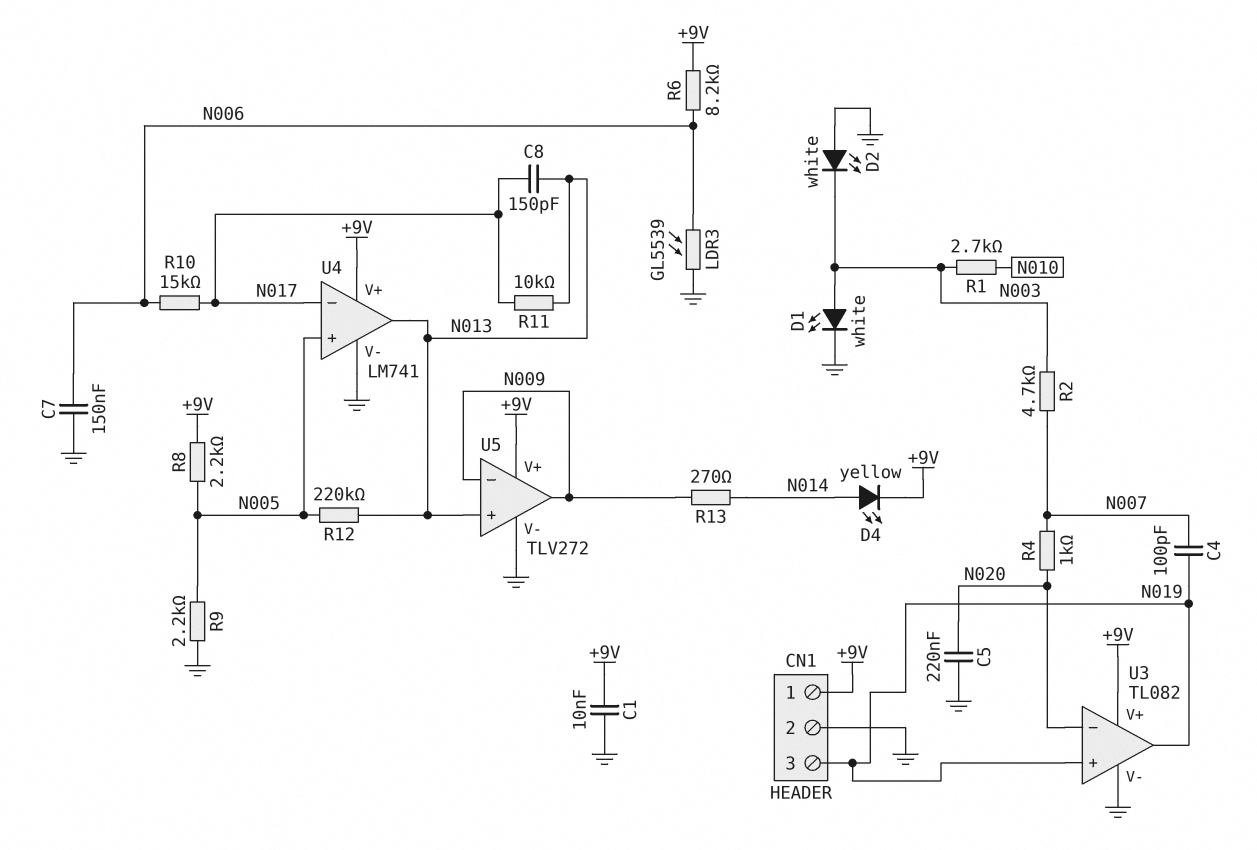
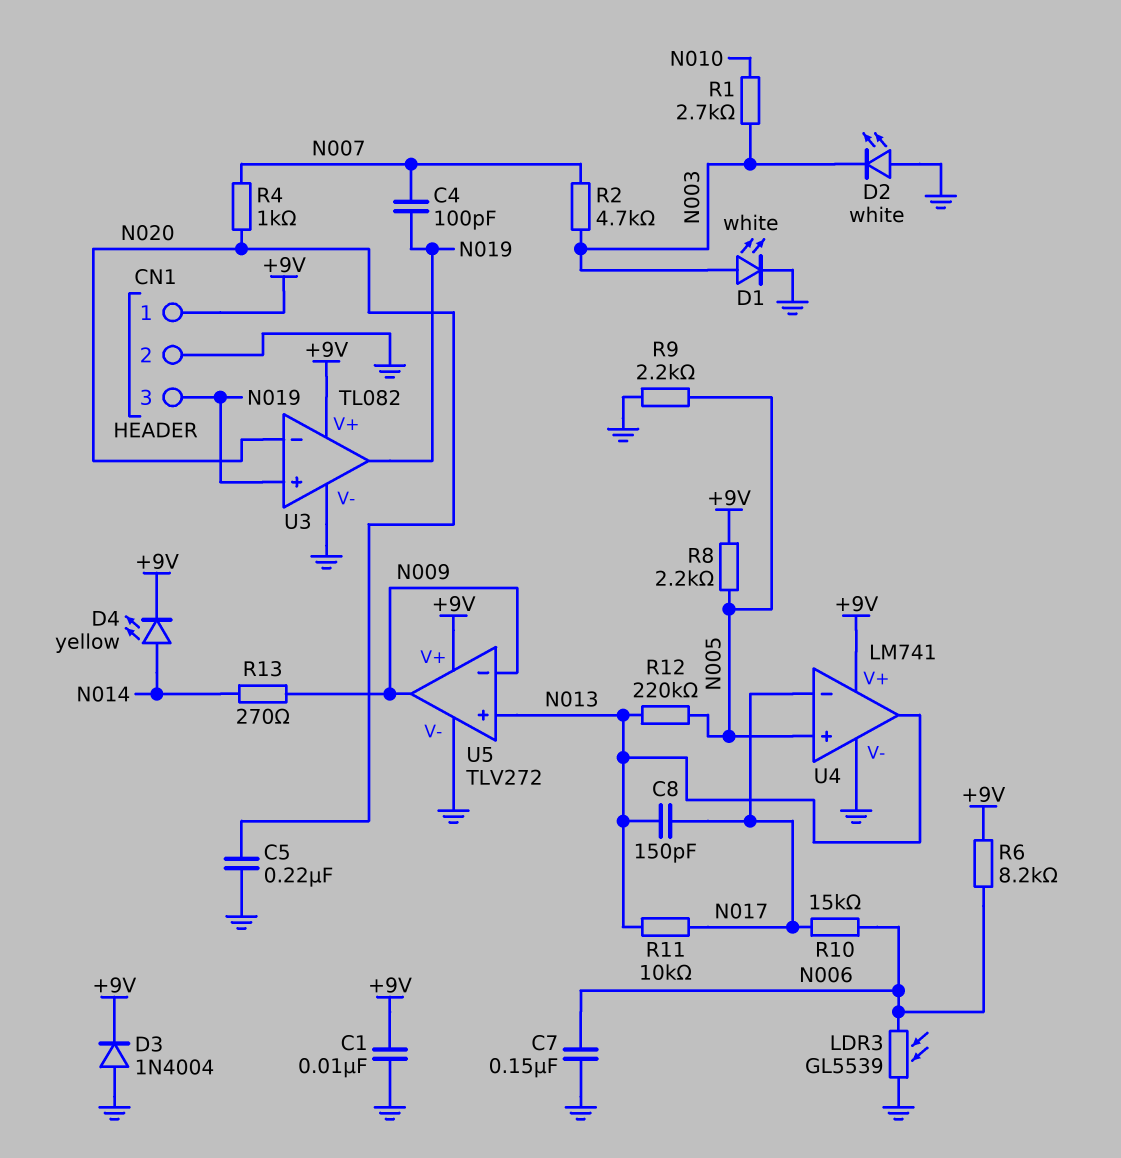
D3: none -> diode 1N4004 (A GND, K +9V)

